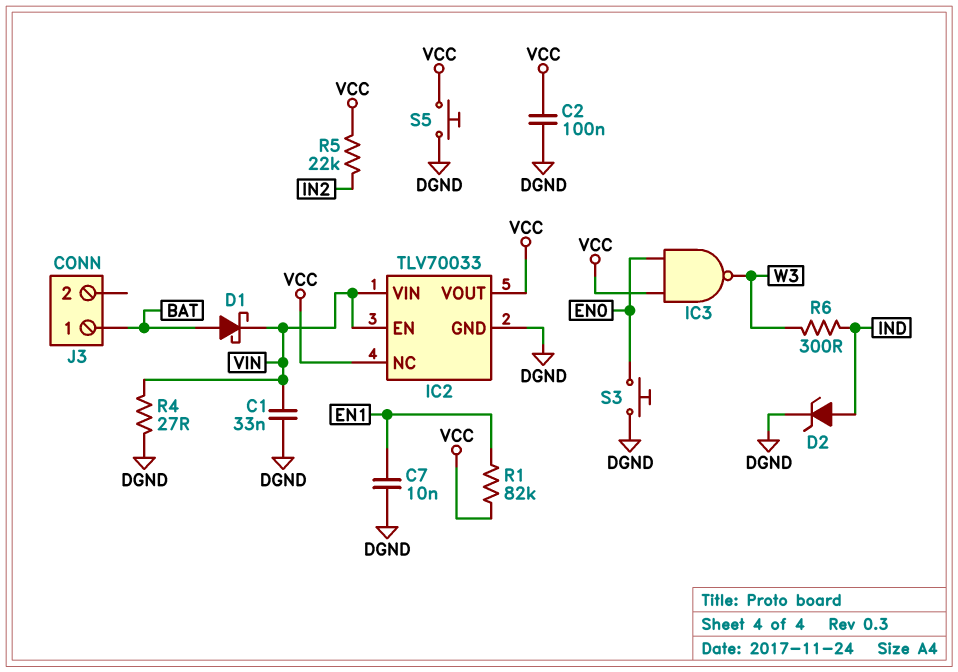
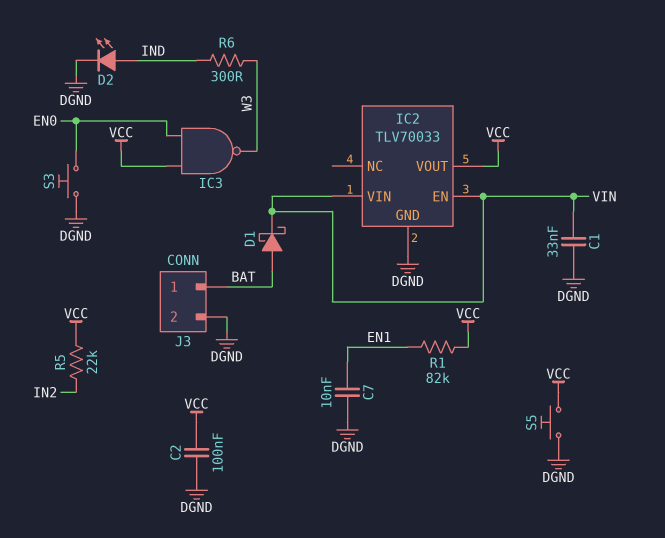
D2: zener (A IND, K DGND) -> LED (A IND, K DGND)
IC2 pin NC: VCC -> none
J3 pin 2: none -> DGND
R4: 27 (DGND, VIN) -> none

